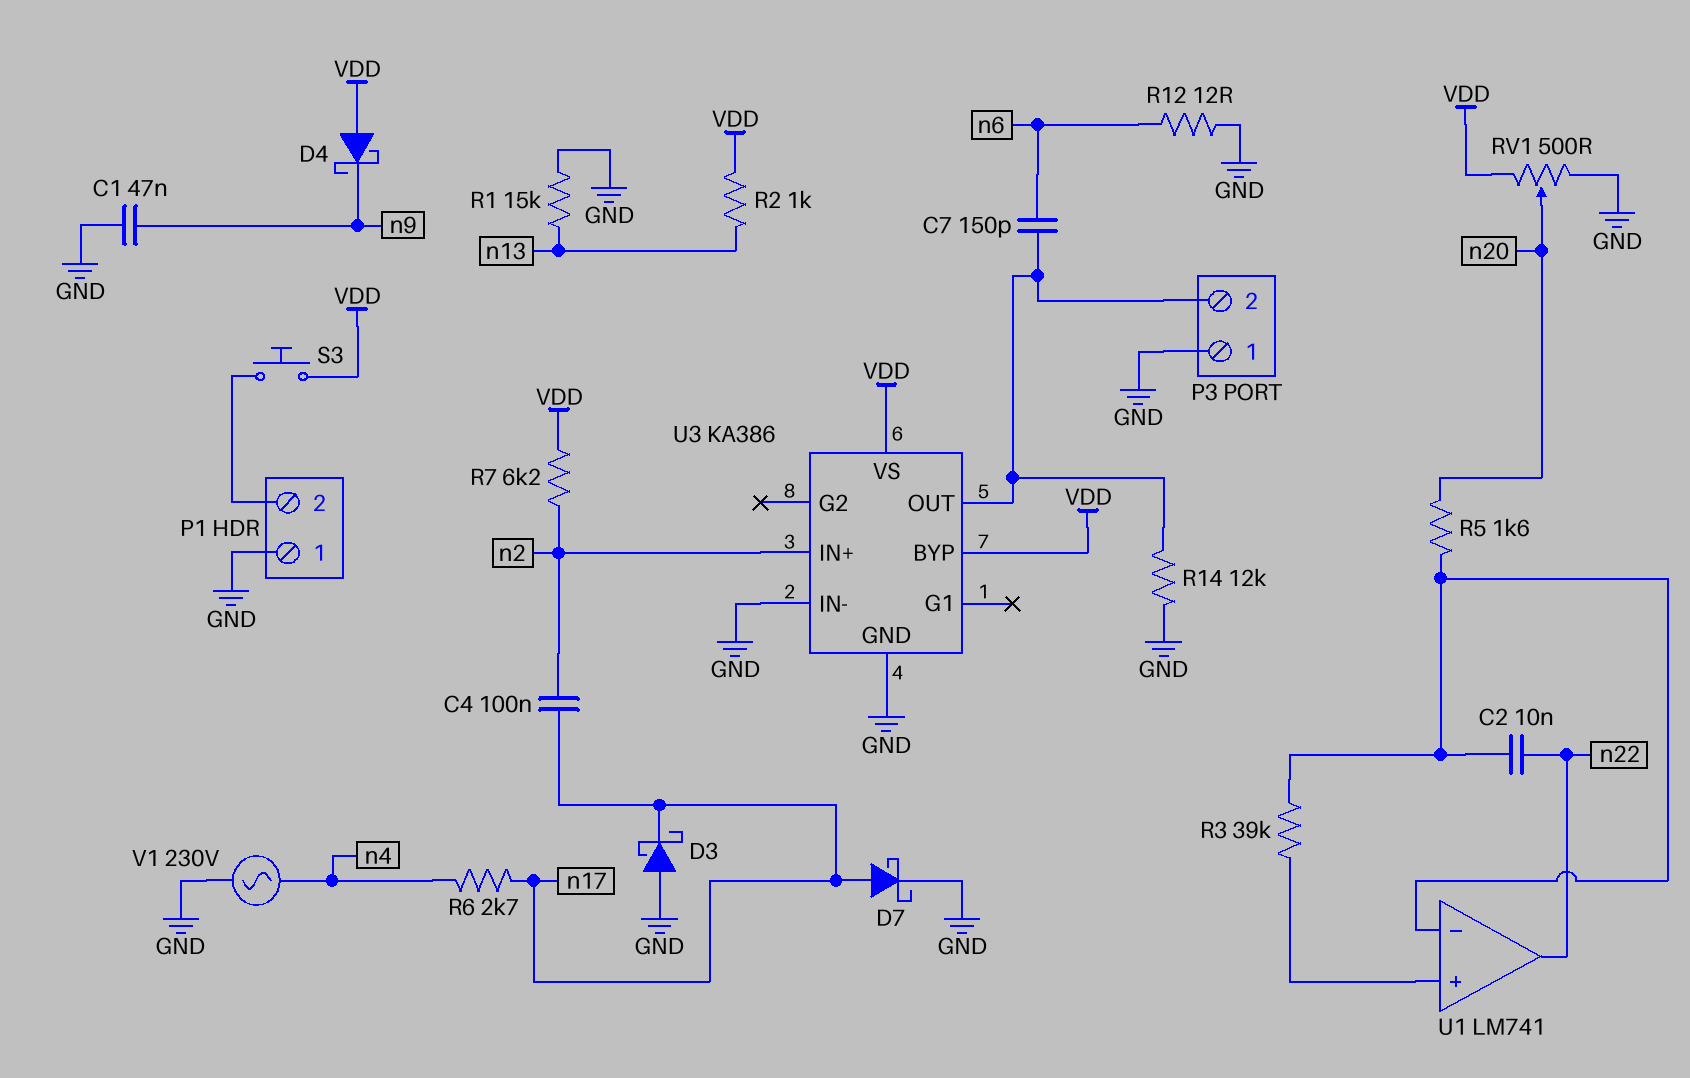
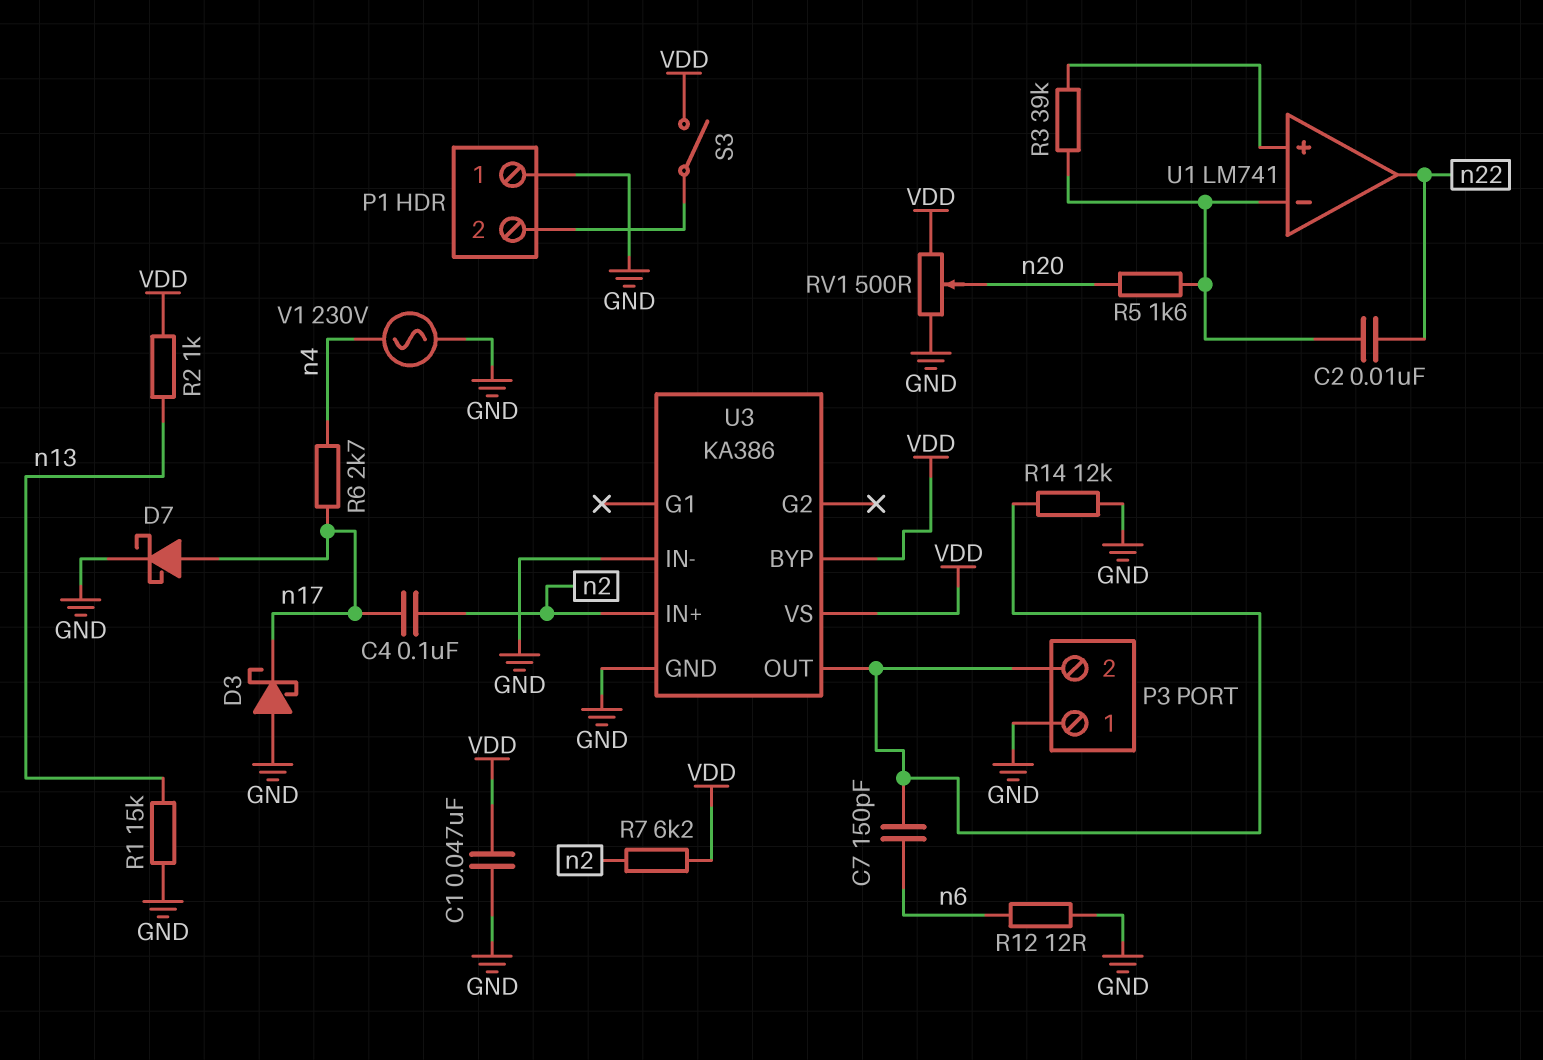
C1: 47nF (GND, n9) -> 47nF (GND, VDD)
D4: schottky (A VDD, K n9) -> none
S3: button (P1/2, VDD) -> switch (P1/2, VDD)

